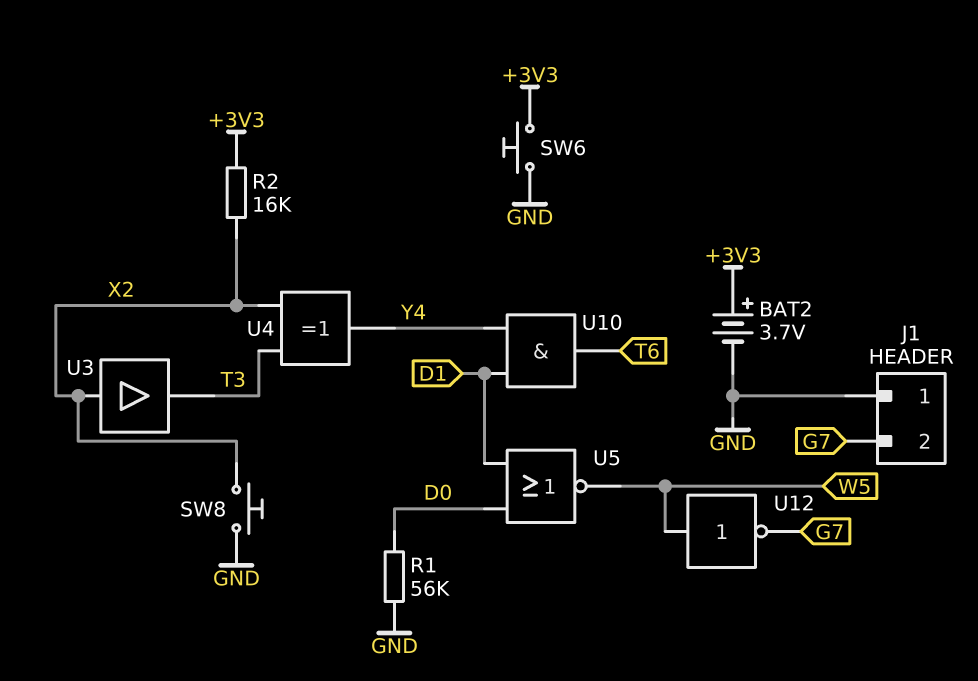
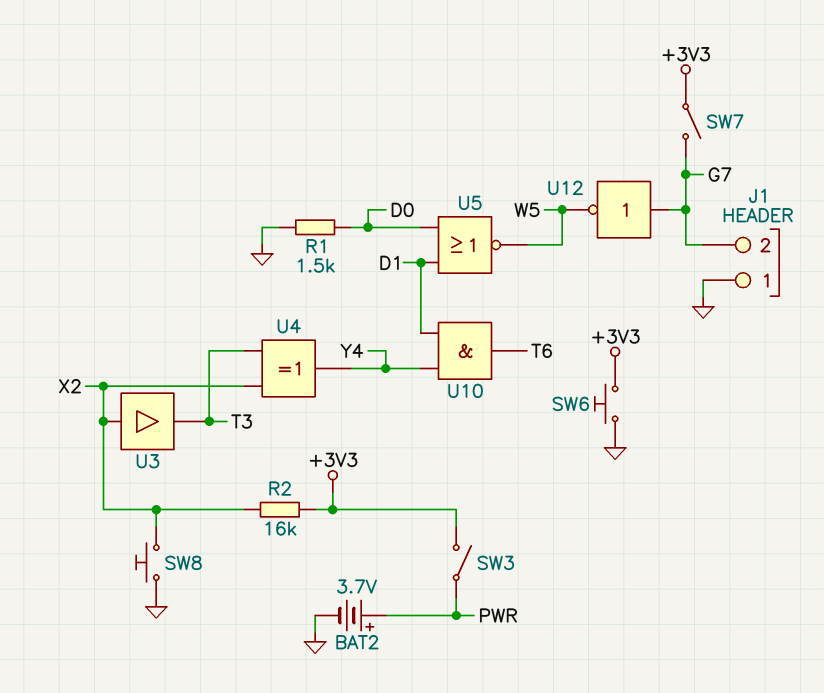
BAT2: 3.7V (plus +3V3, minus GND) -> 3.7V (plus PWR, minus GND)
R1: 56k (D0, GND) -> 1.5k (D0, GND)
SW3: none -> switch (+3V3, PWR)
SW7: none -> switch (+3V3, G7)
U12: NOT (in W5, out G7) -> NOT (in G7, out W5)

